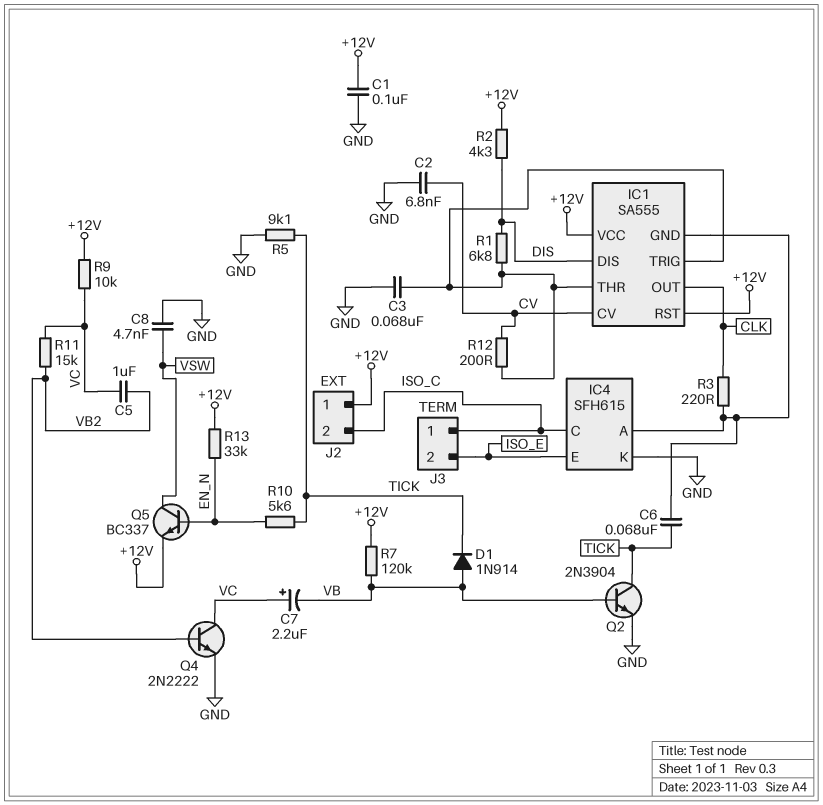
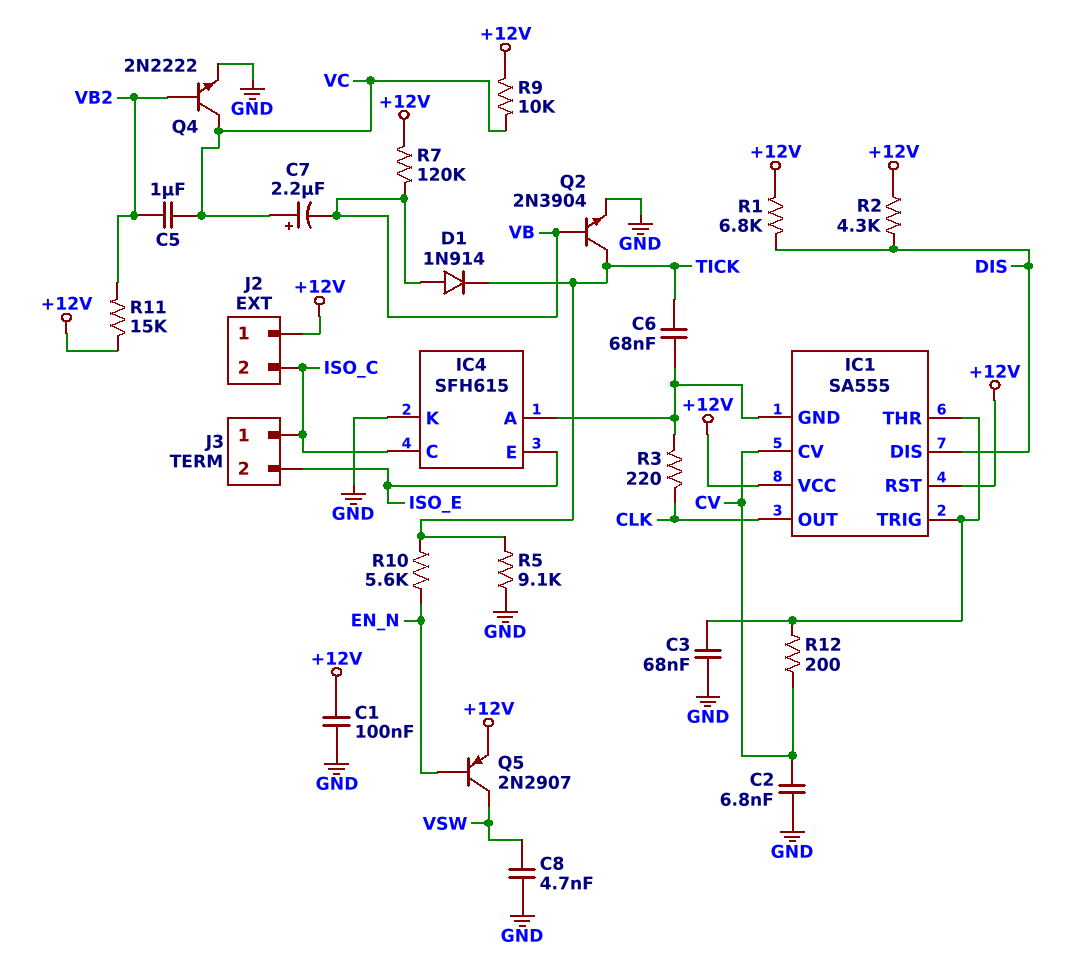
Q5: NPN BC337 (B EN_N, C VSW, E +12V) -> PNP 2N2907 (B EN_N, C VSW, E +12V)
R1: 6.8k (DIS, IC1/THR) -> 6.8k (+12V, DIS)
R11: 15k (VB2, VC) -> 15k (+12V, VB2)
R13: 33k (+12V, EN_N) -> none

